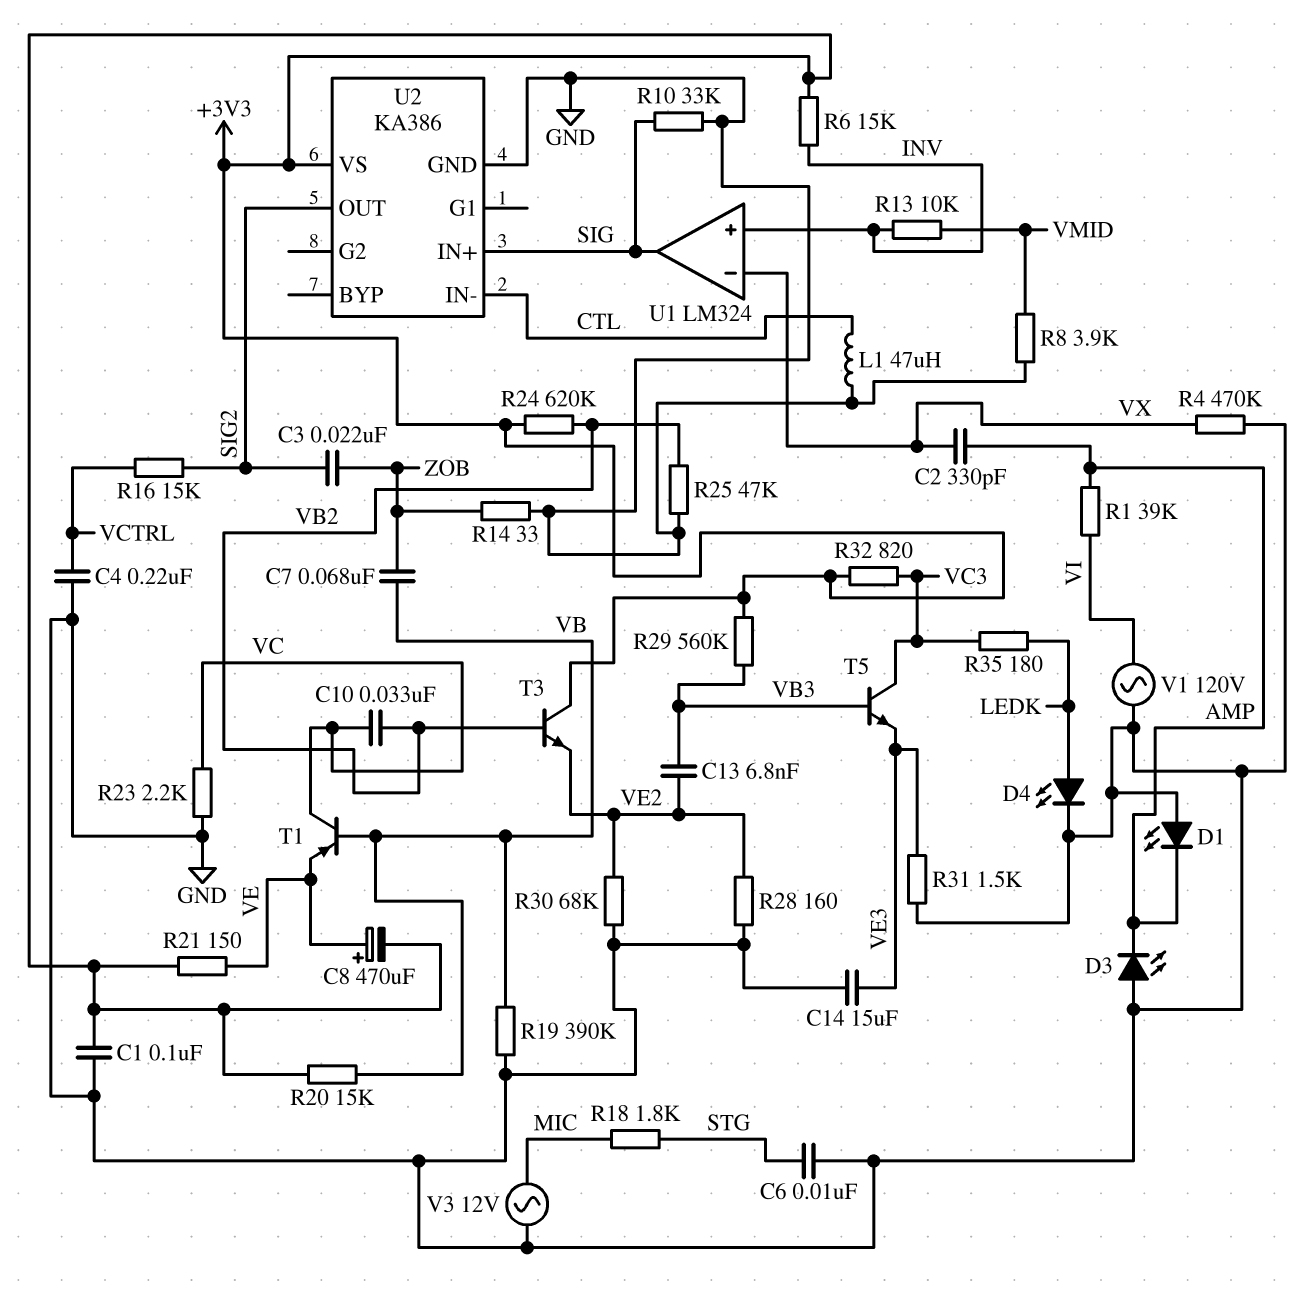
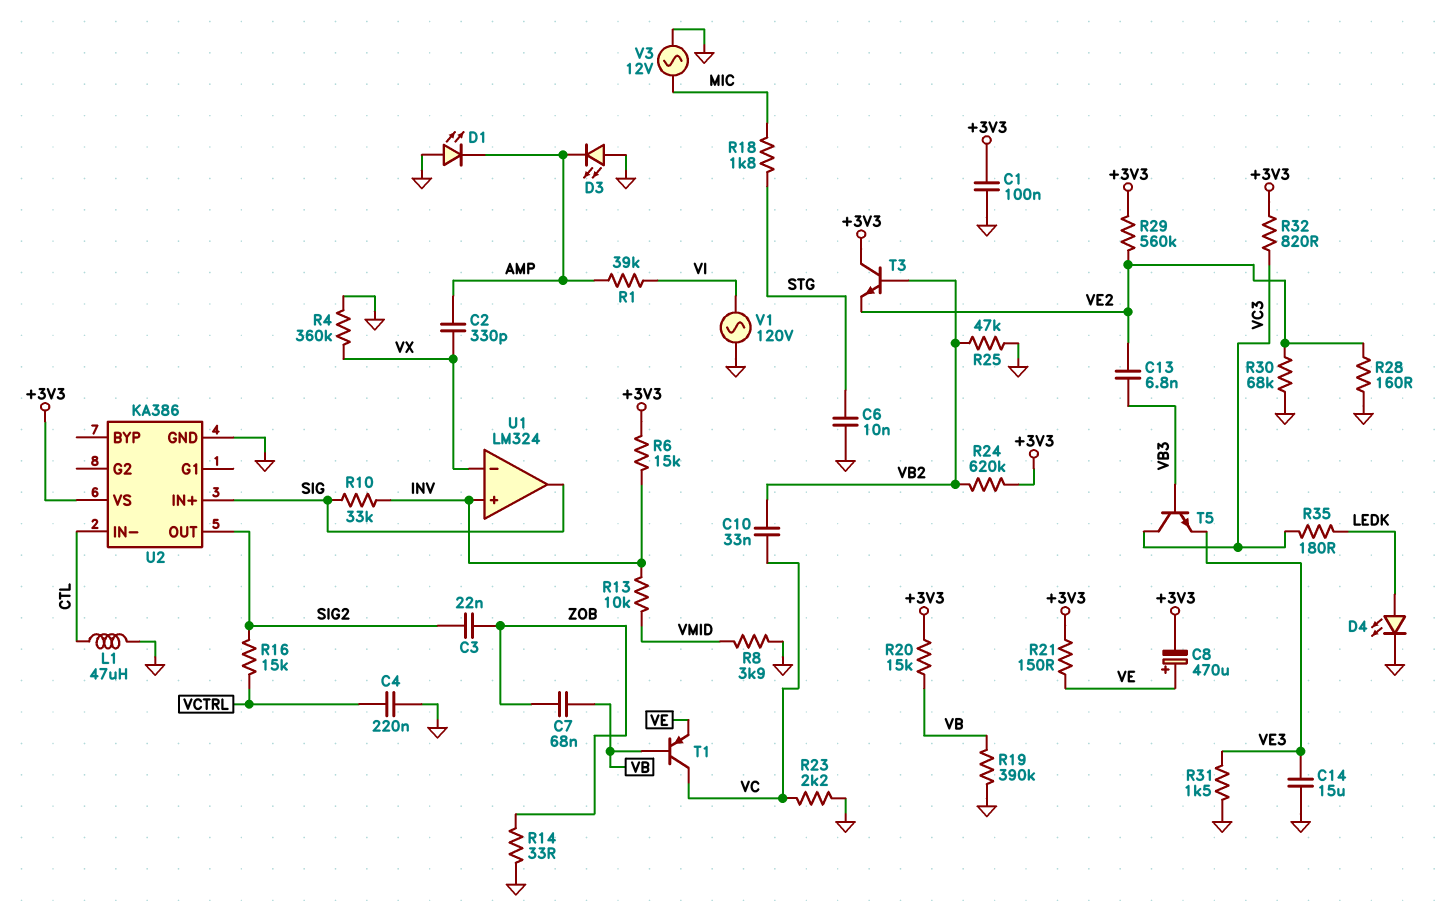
R4: 470k (GND, VX) -> 360k (GND, VX)
R10: 33k (GND, SIG) -> 33k (INV, SIG)
R29: 560k (+3V3, VB3) -> 560k (+3V3, VE2)

